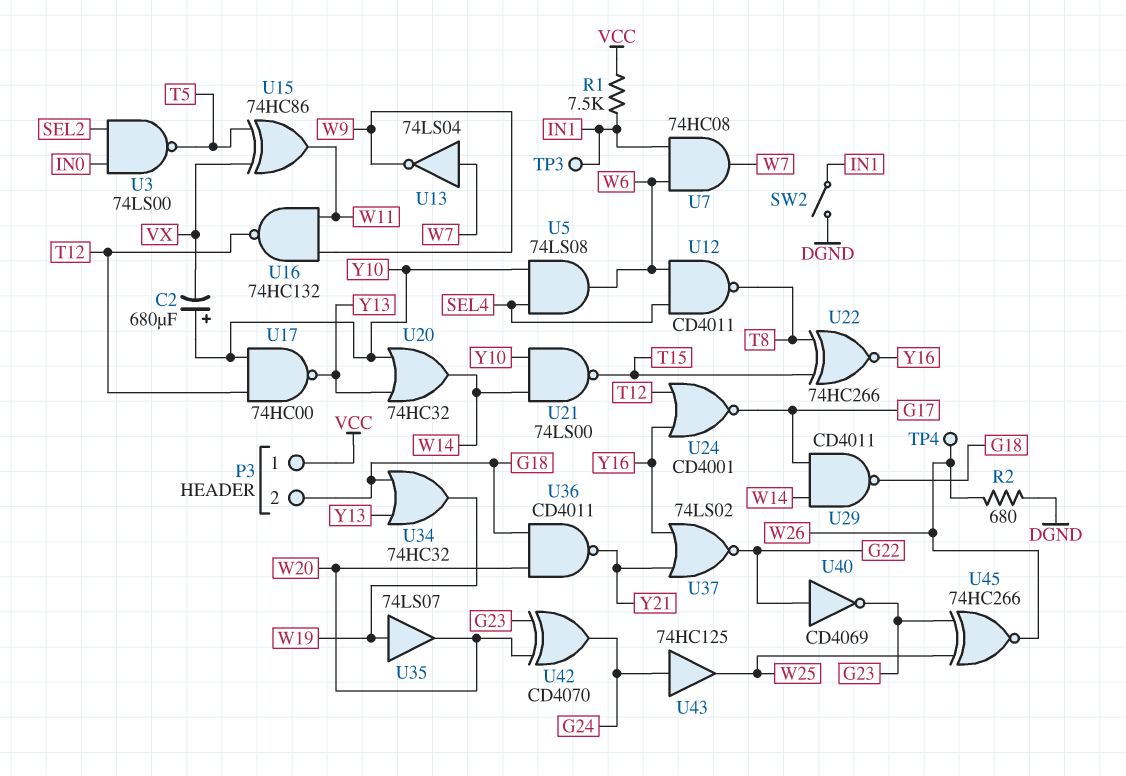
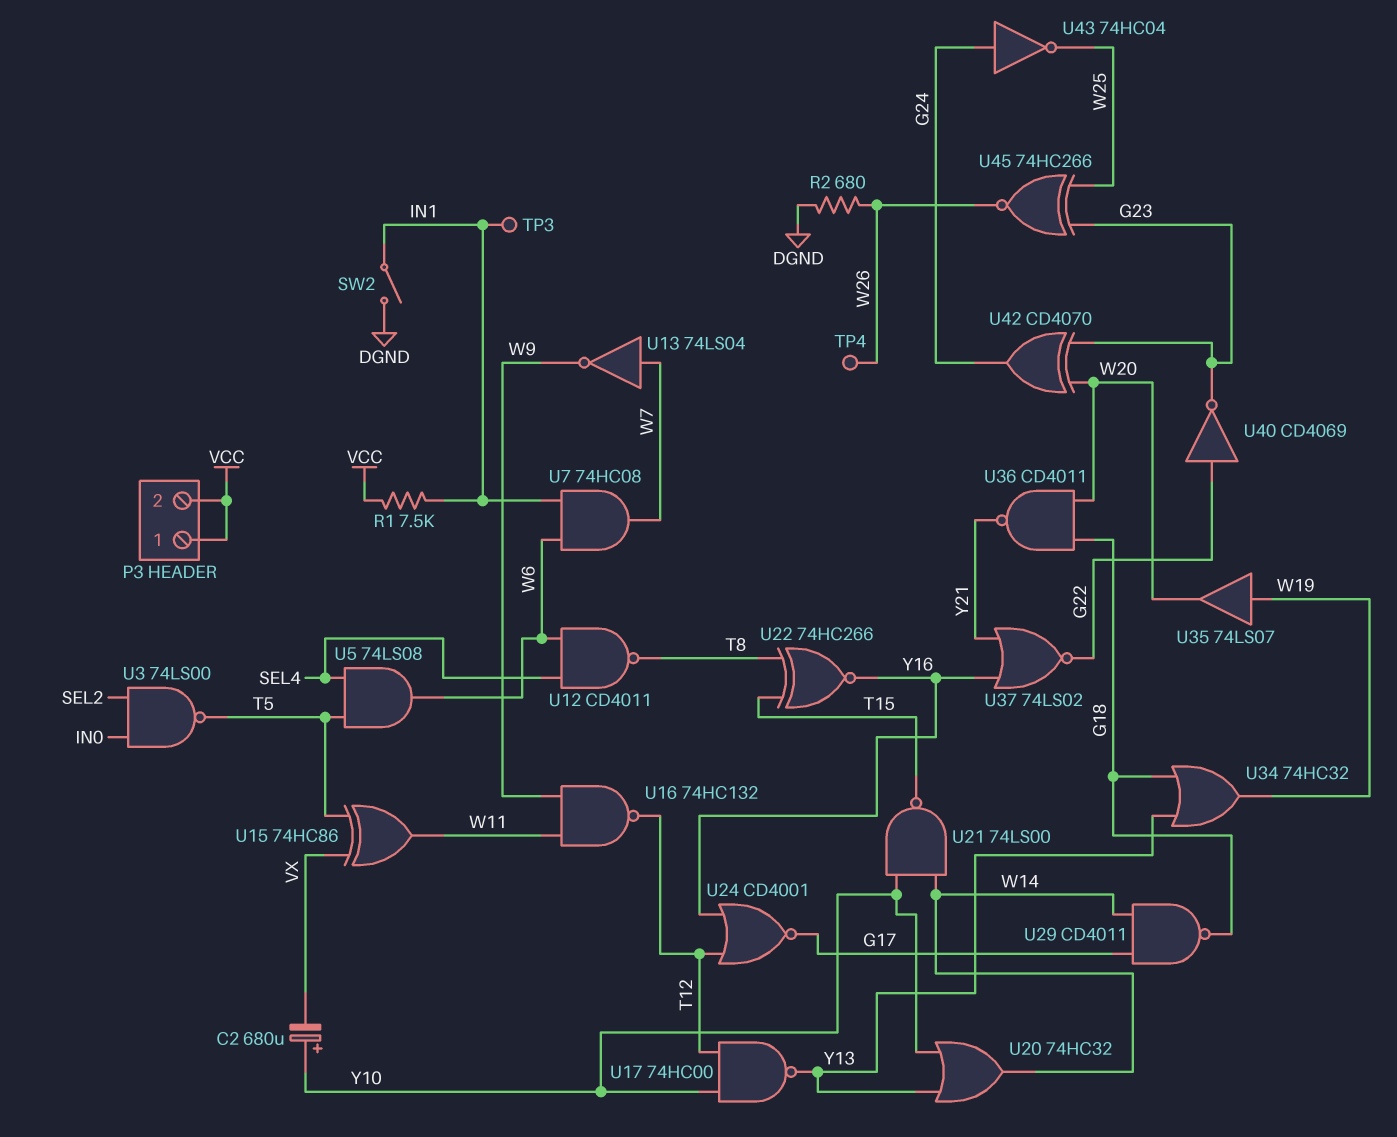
P3 pin 2: G18 -> VCC
U5: AND 74LS08 (in SEL4, in Y10, out W6) -> AND 74LS08 (in SEL4, in T5, out W6)
U43: buffer 74HC125 (in G24, out W25) -> NOT 74HC04 (in G24, out W25)

